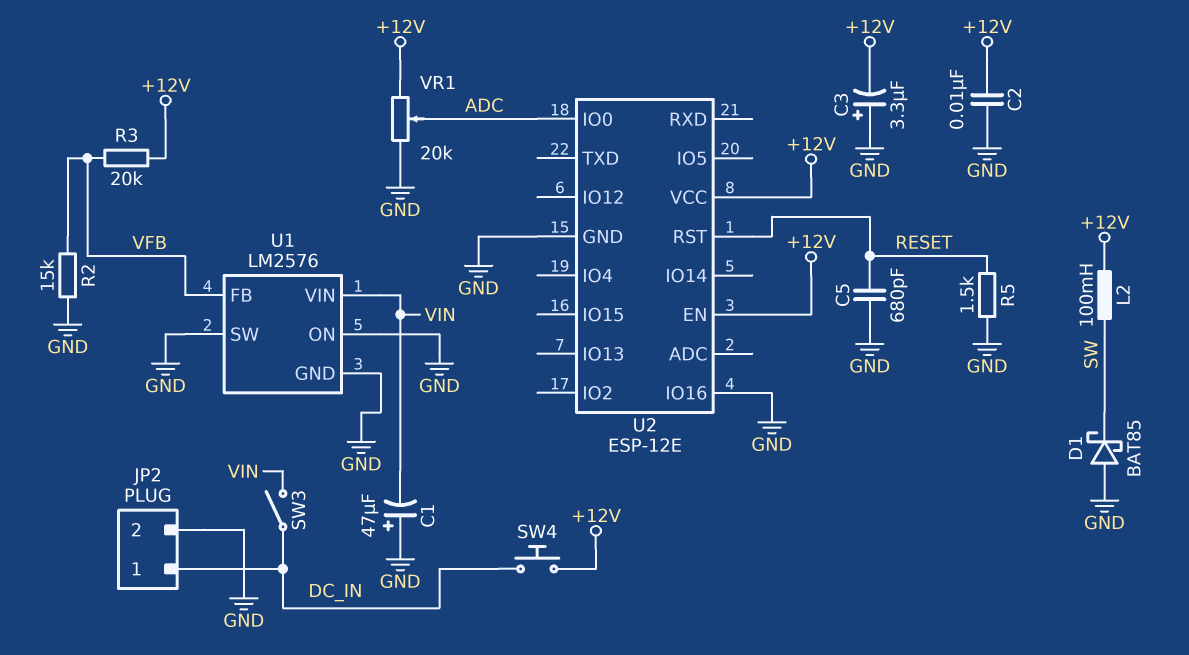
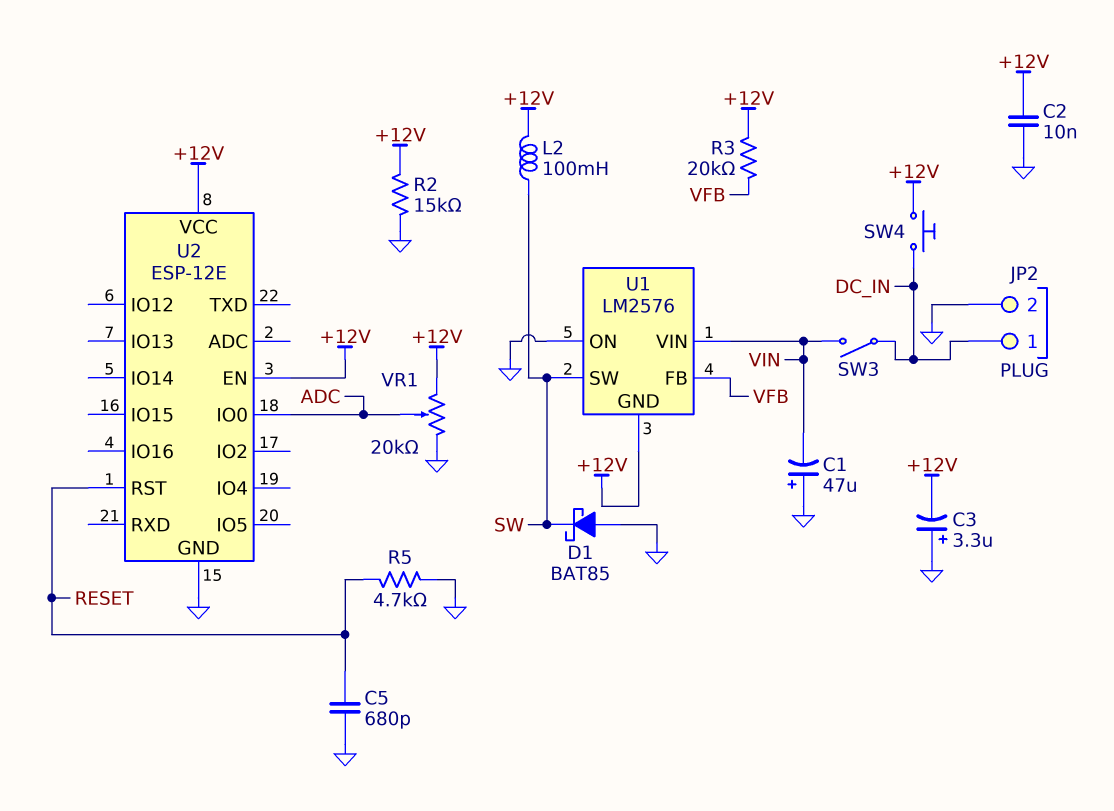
R2: 15k (GND, VFB) -> 15k (+12V, GND)
R5: 1.5k (GND, RESET) -> 4.7k (GND, RESET)
U1 pin GND: GND -> +12V
U1 pin SW: GND -> SW
U2 pin IO16: GND -> none

